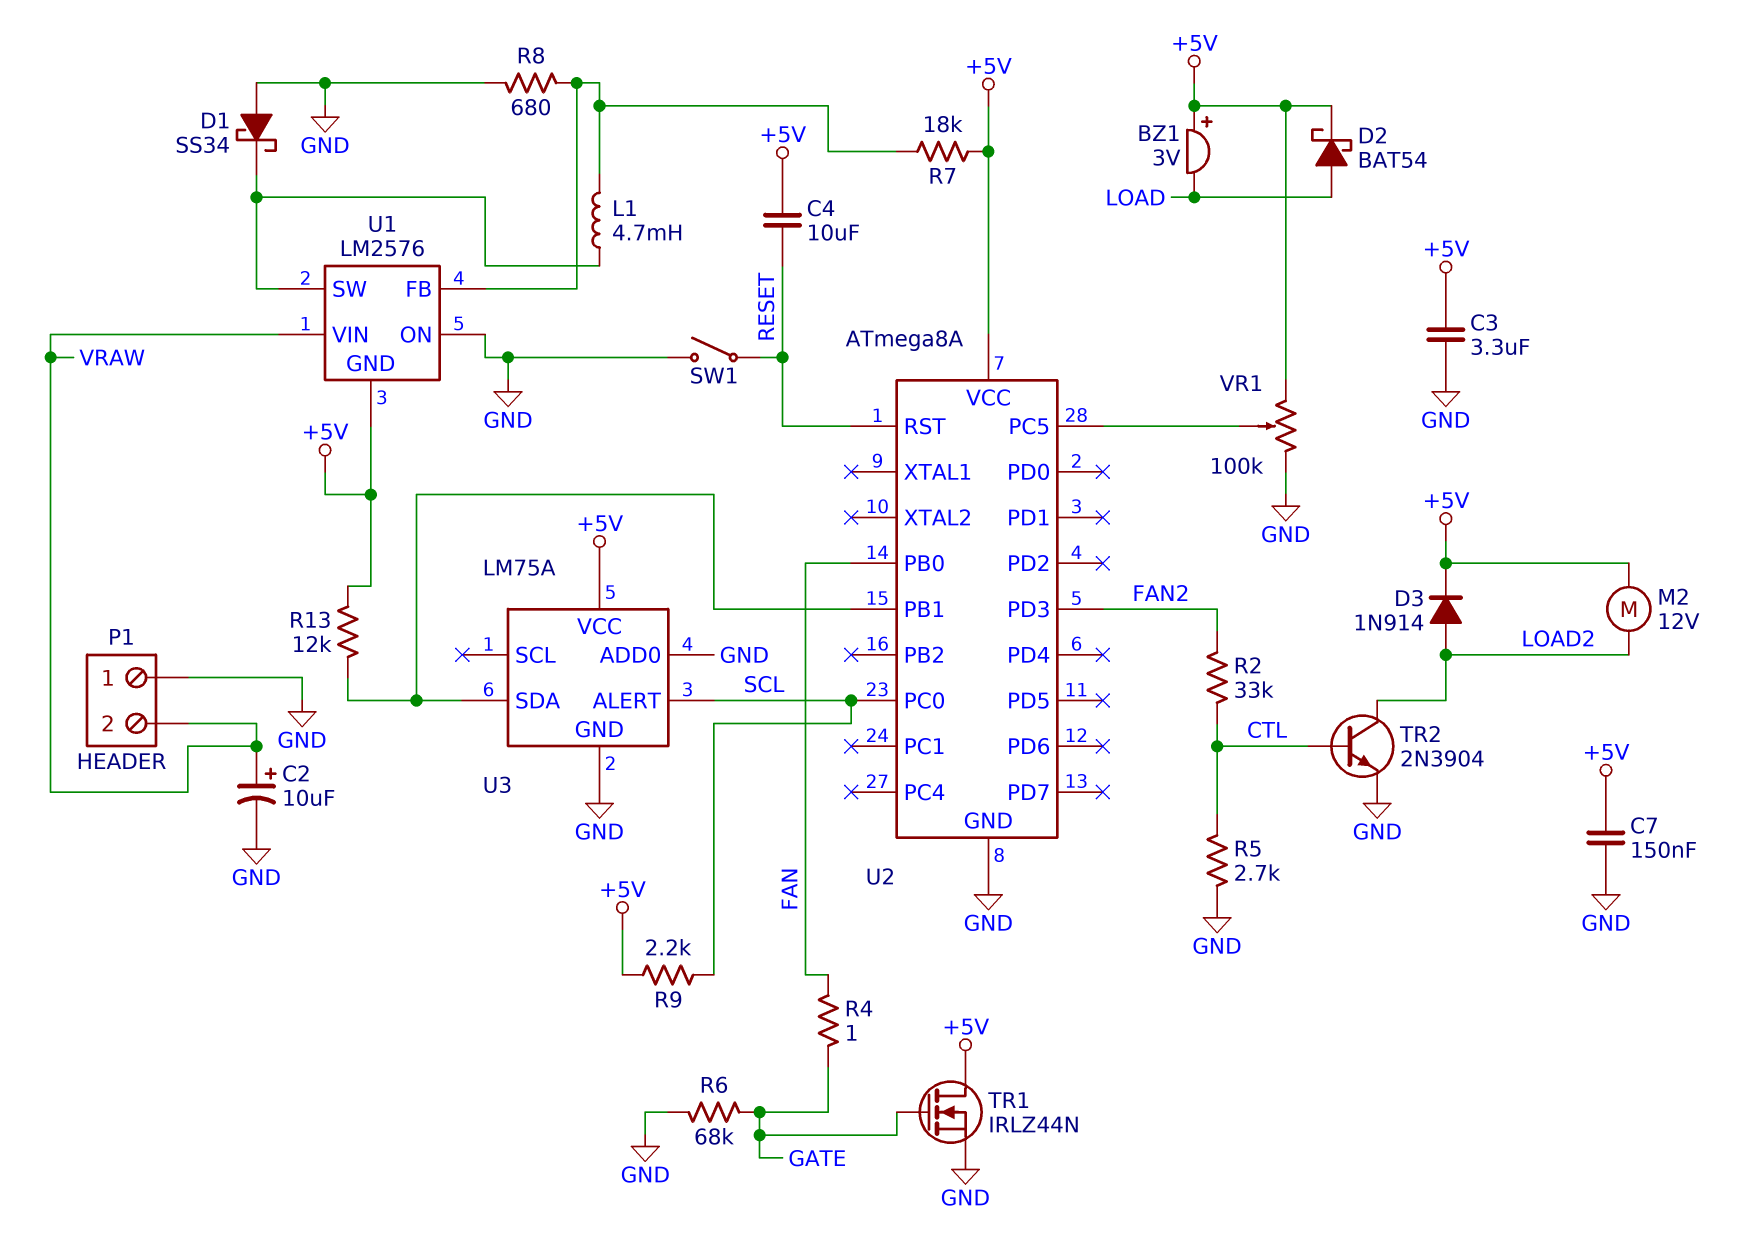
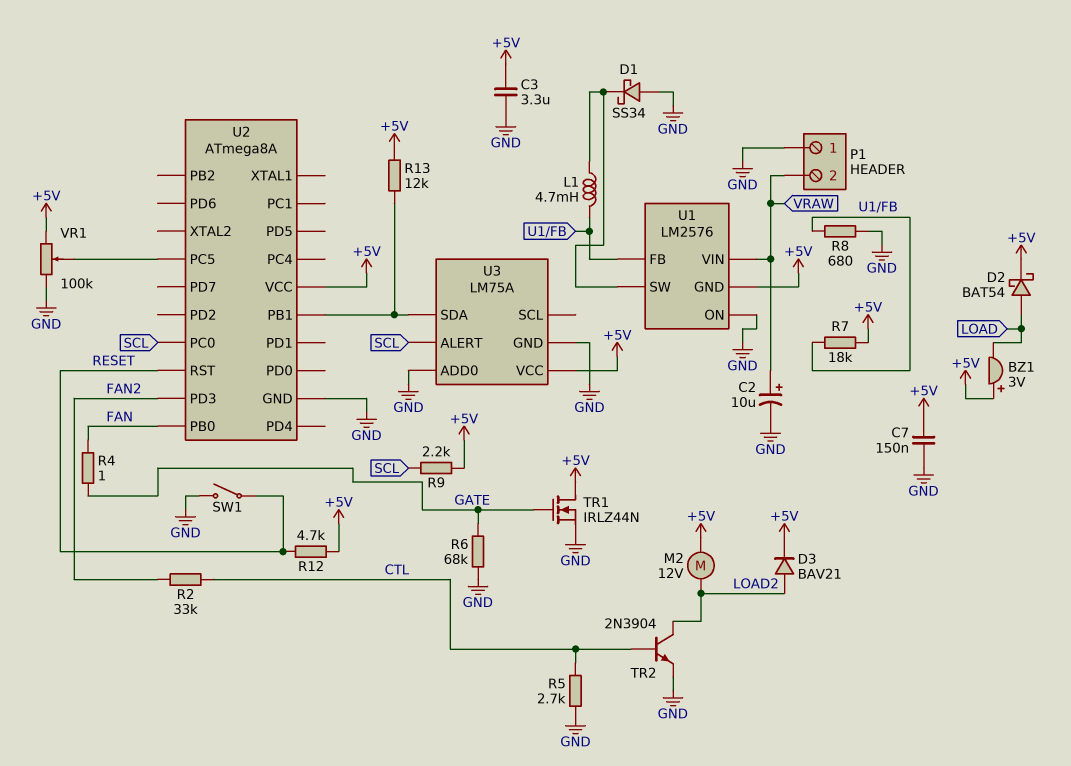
C4: 10uF (+5V, RESET) -> none
D3: diode 1N914 (A LOAD2, K +5V) -> diode BAV21 (A LOAD2, K +5V)
R12: none -> 4.7k (+5V, RESET)

